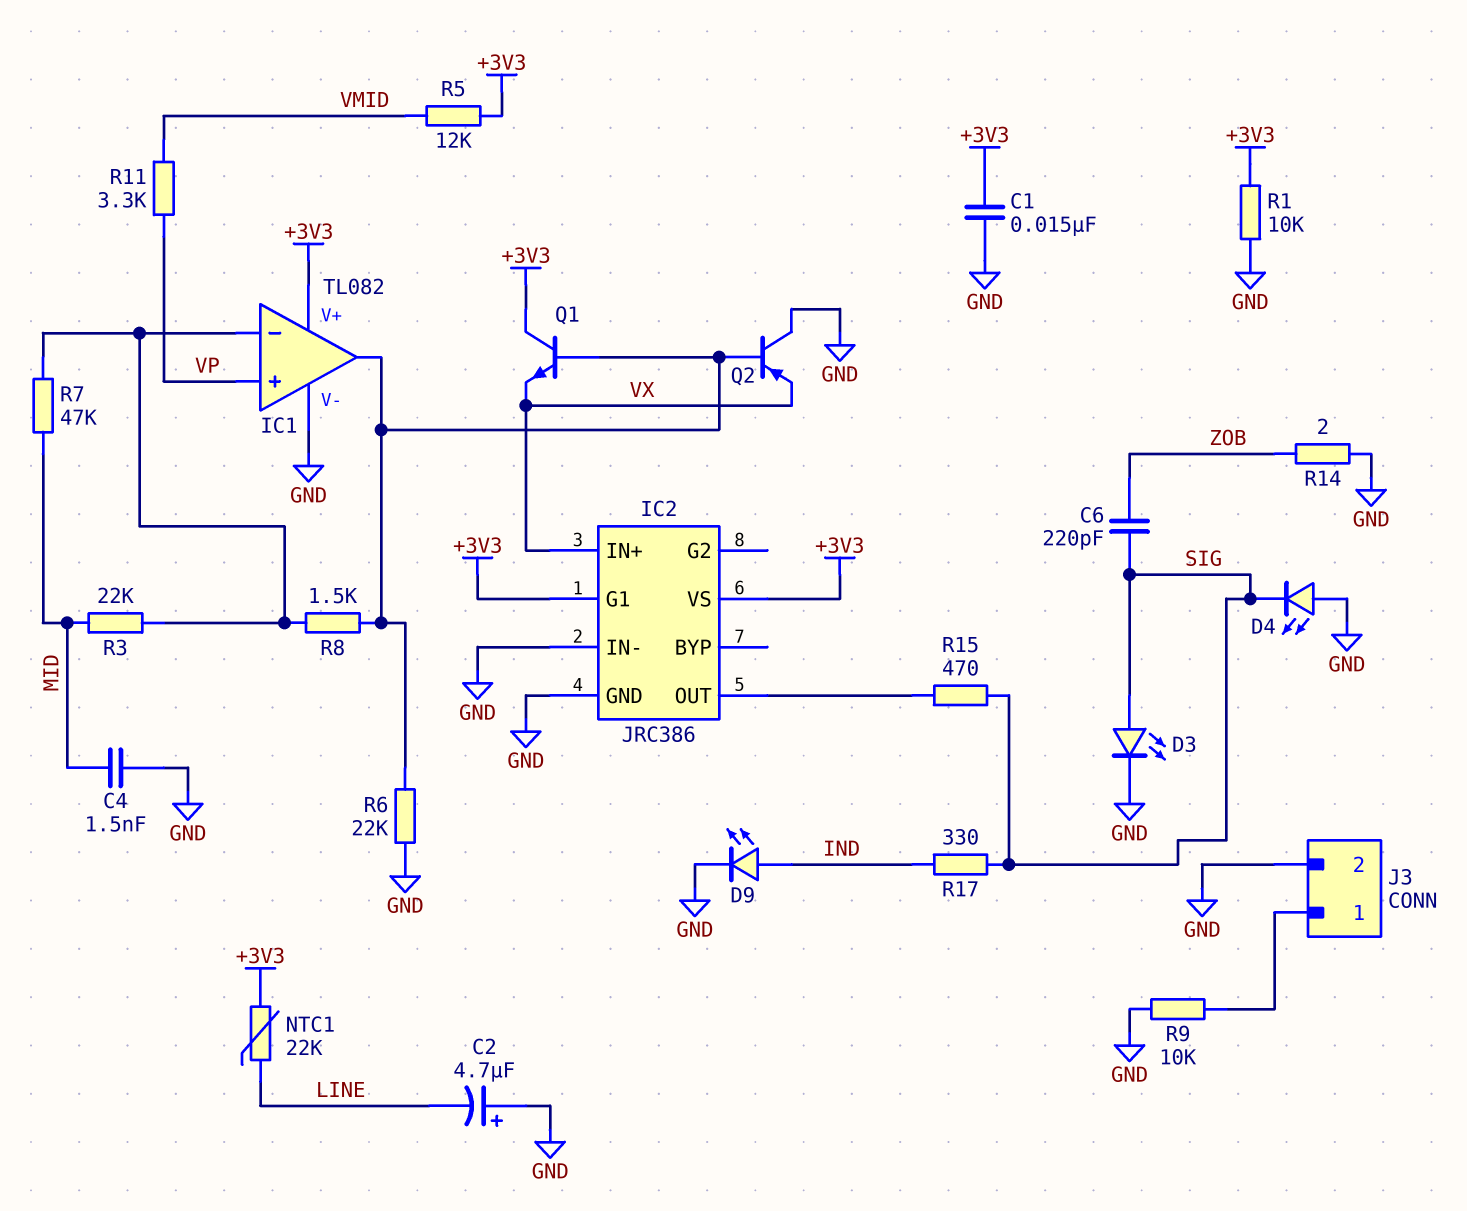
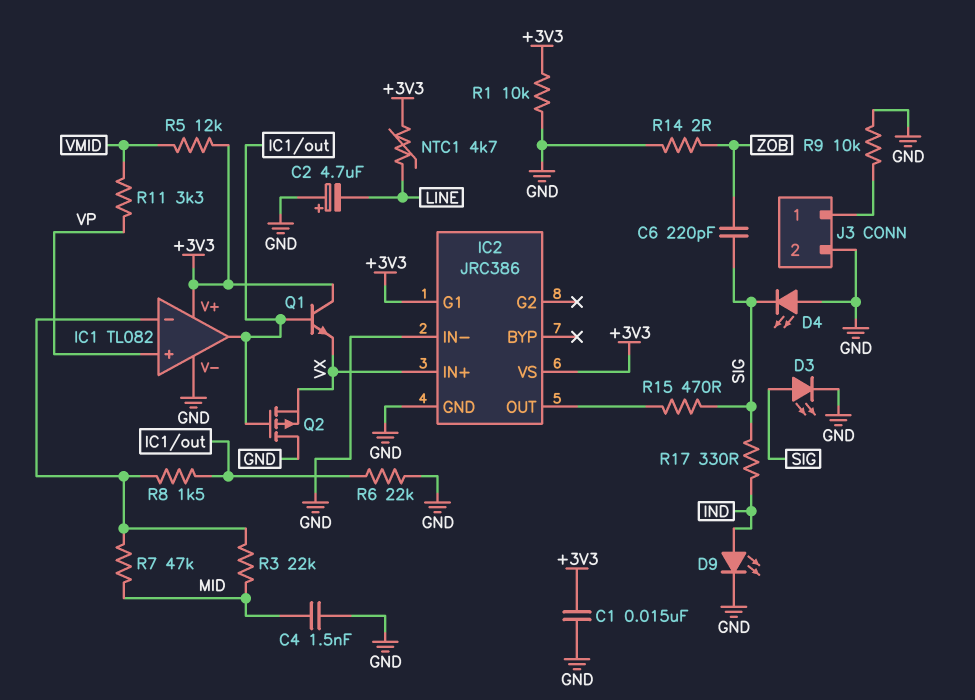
NTC1: 22k (+3V3, LINE) -> 4.7k (+3V3, LINE)
Q2: PNP (B IC1/out, C GND, E VX) -> PMOS (G IC1/out, D GND, S VX)

